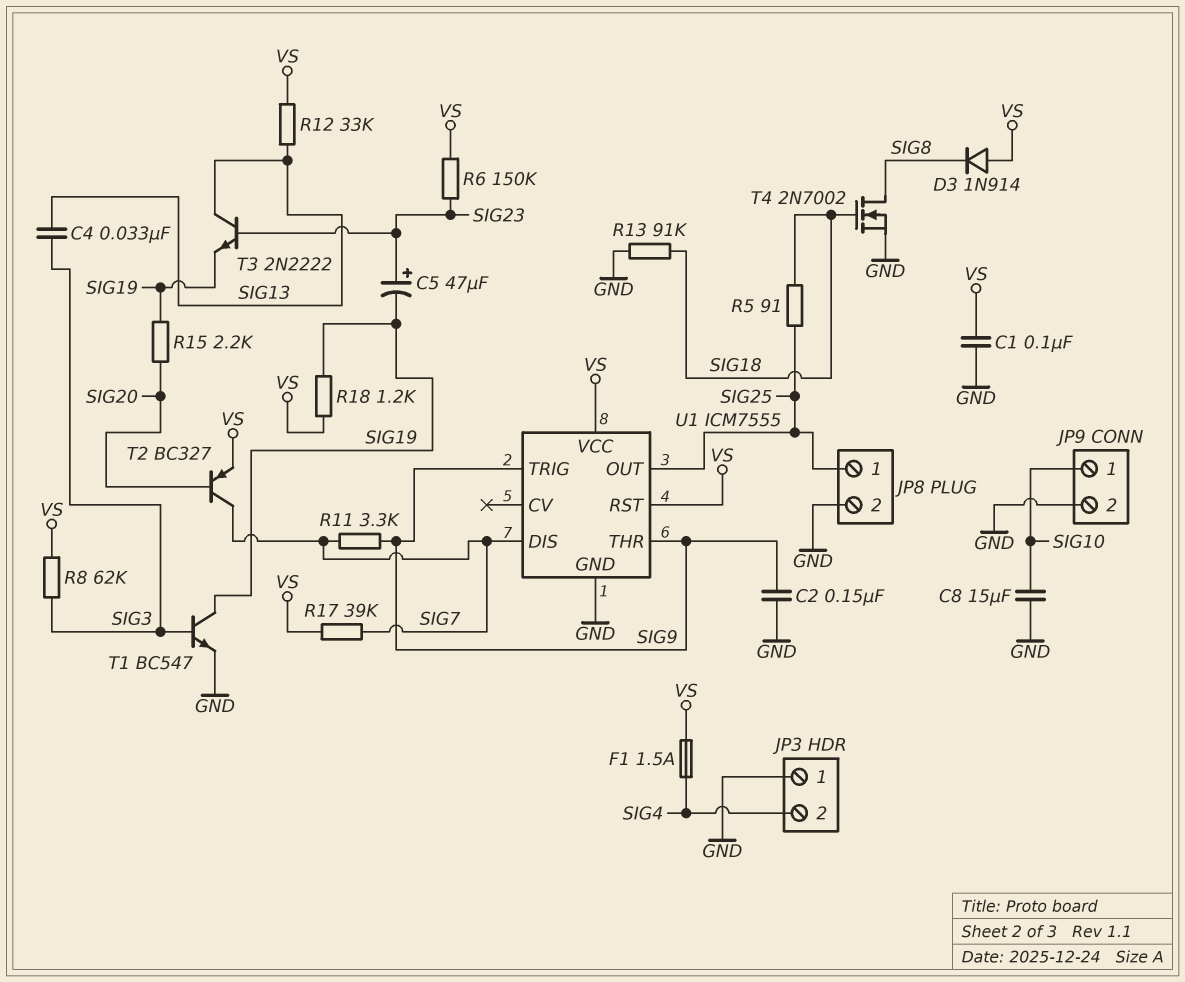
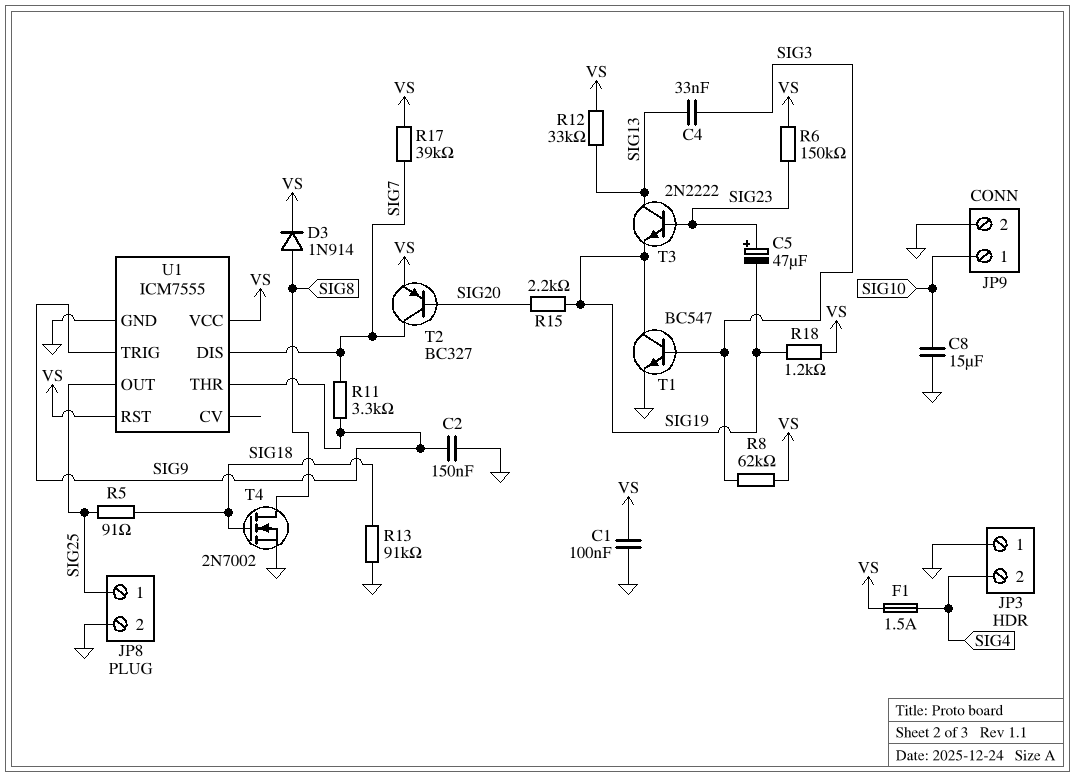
D3: diode 1N914 (A VS, K SIG8) -> diode 1N914 (A SIG8, K VS)

